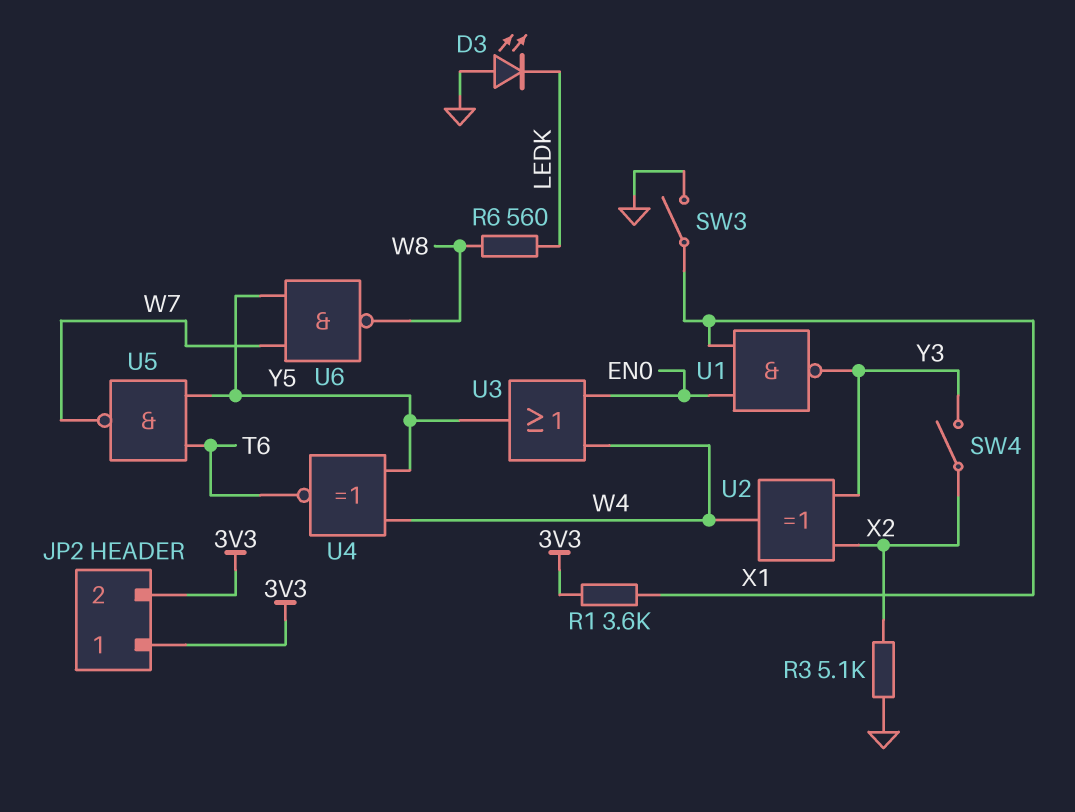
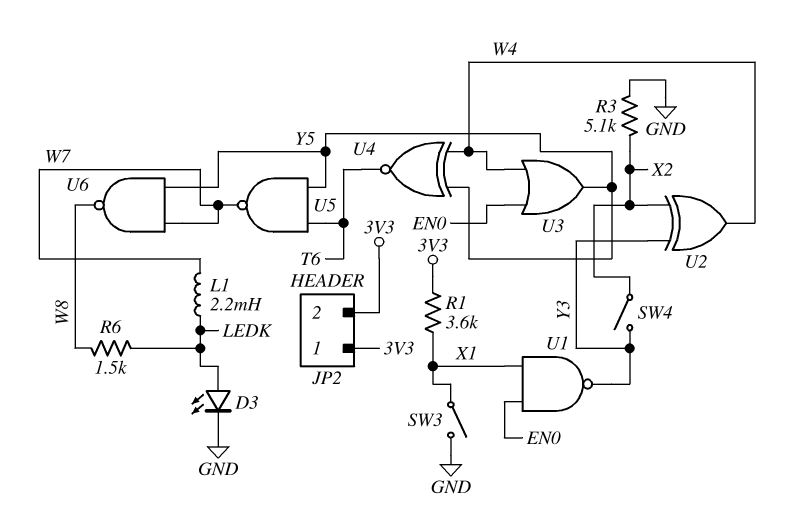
D3: LED (A GND, K LEDK) -> LED (A LEDK, K GND)
L1: none -> 2.2mH (LEDK, W7)
R6: 560 (LEDK, W8) -> 1.5k (LEDK, W8)

